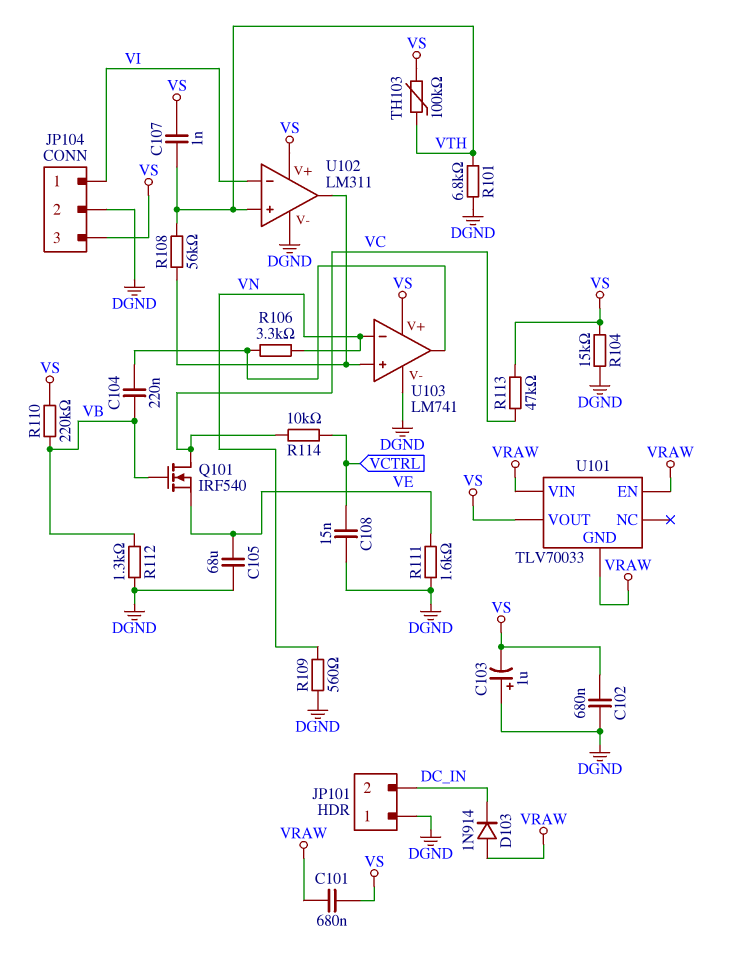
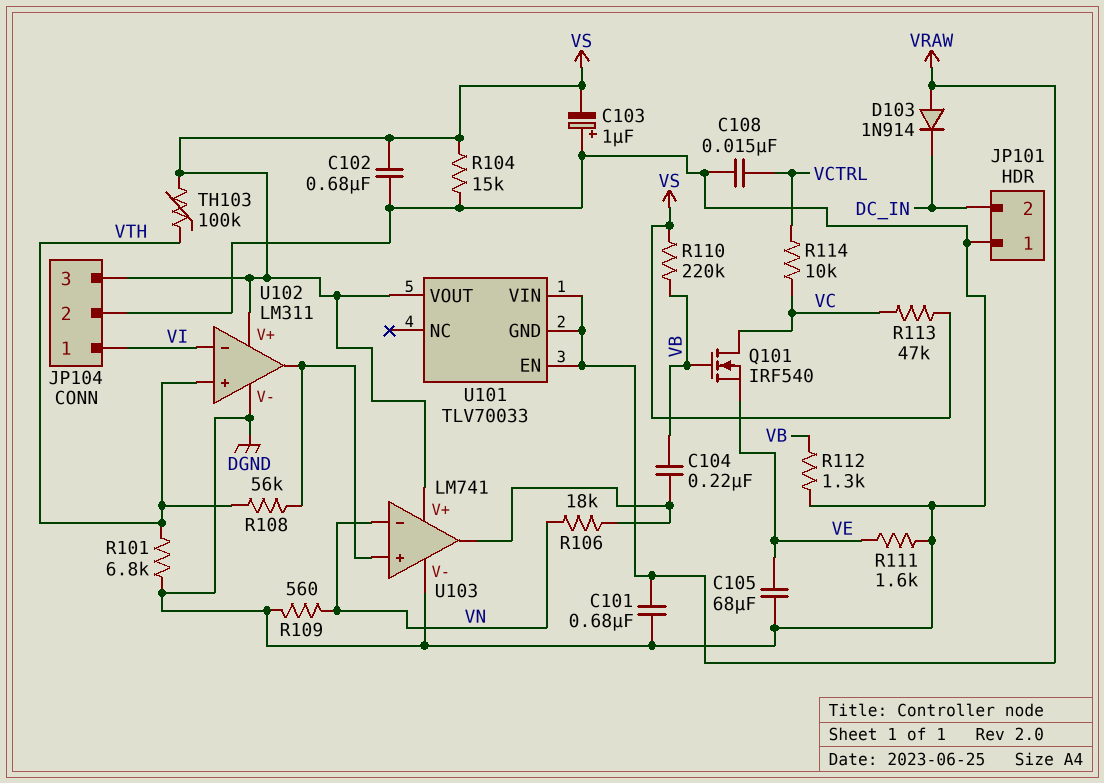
C101: 680nF (VRAW, VS) -> 680nF (DGND, VRAW)
C107: 1nF (VS, VTH) -> none
R106: 3.3k (U103/out, VN) -> 18k (U103/out, VN)

